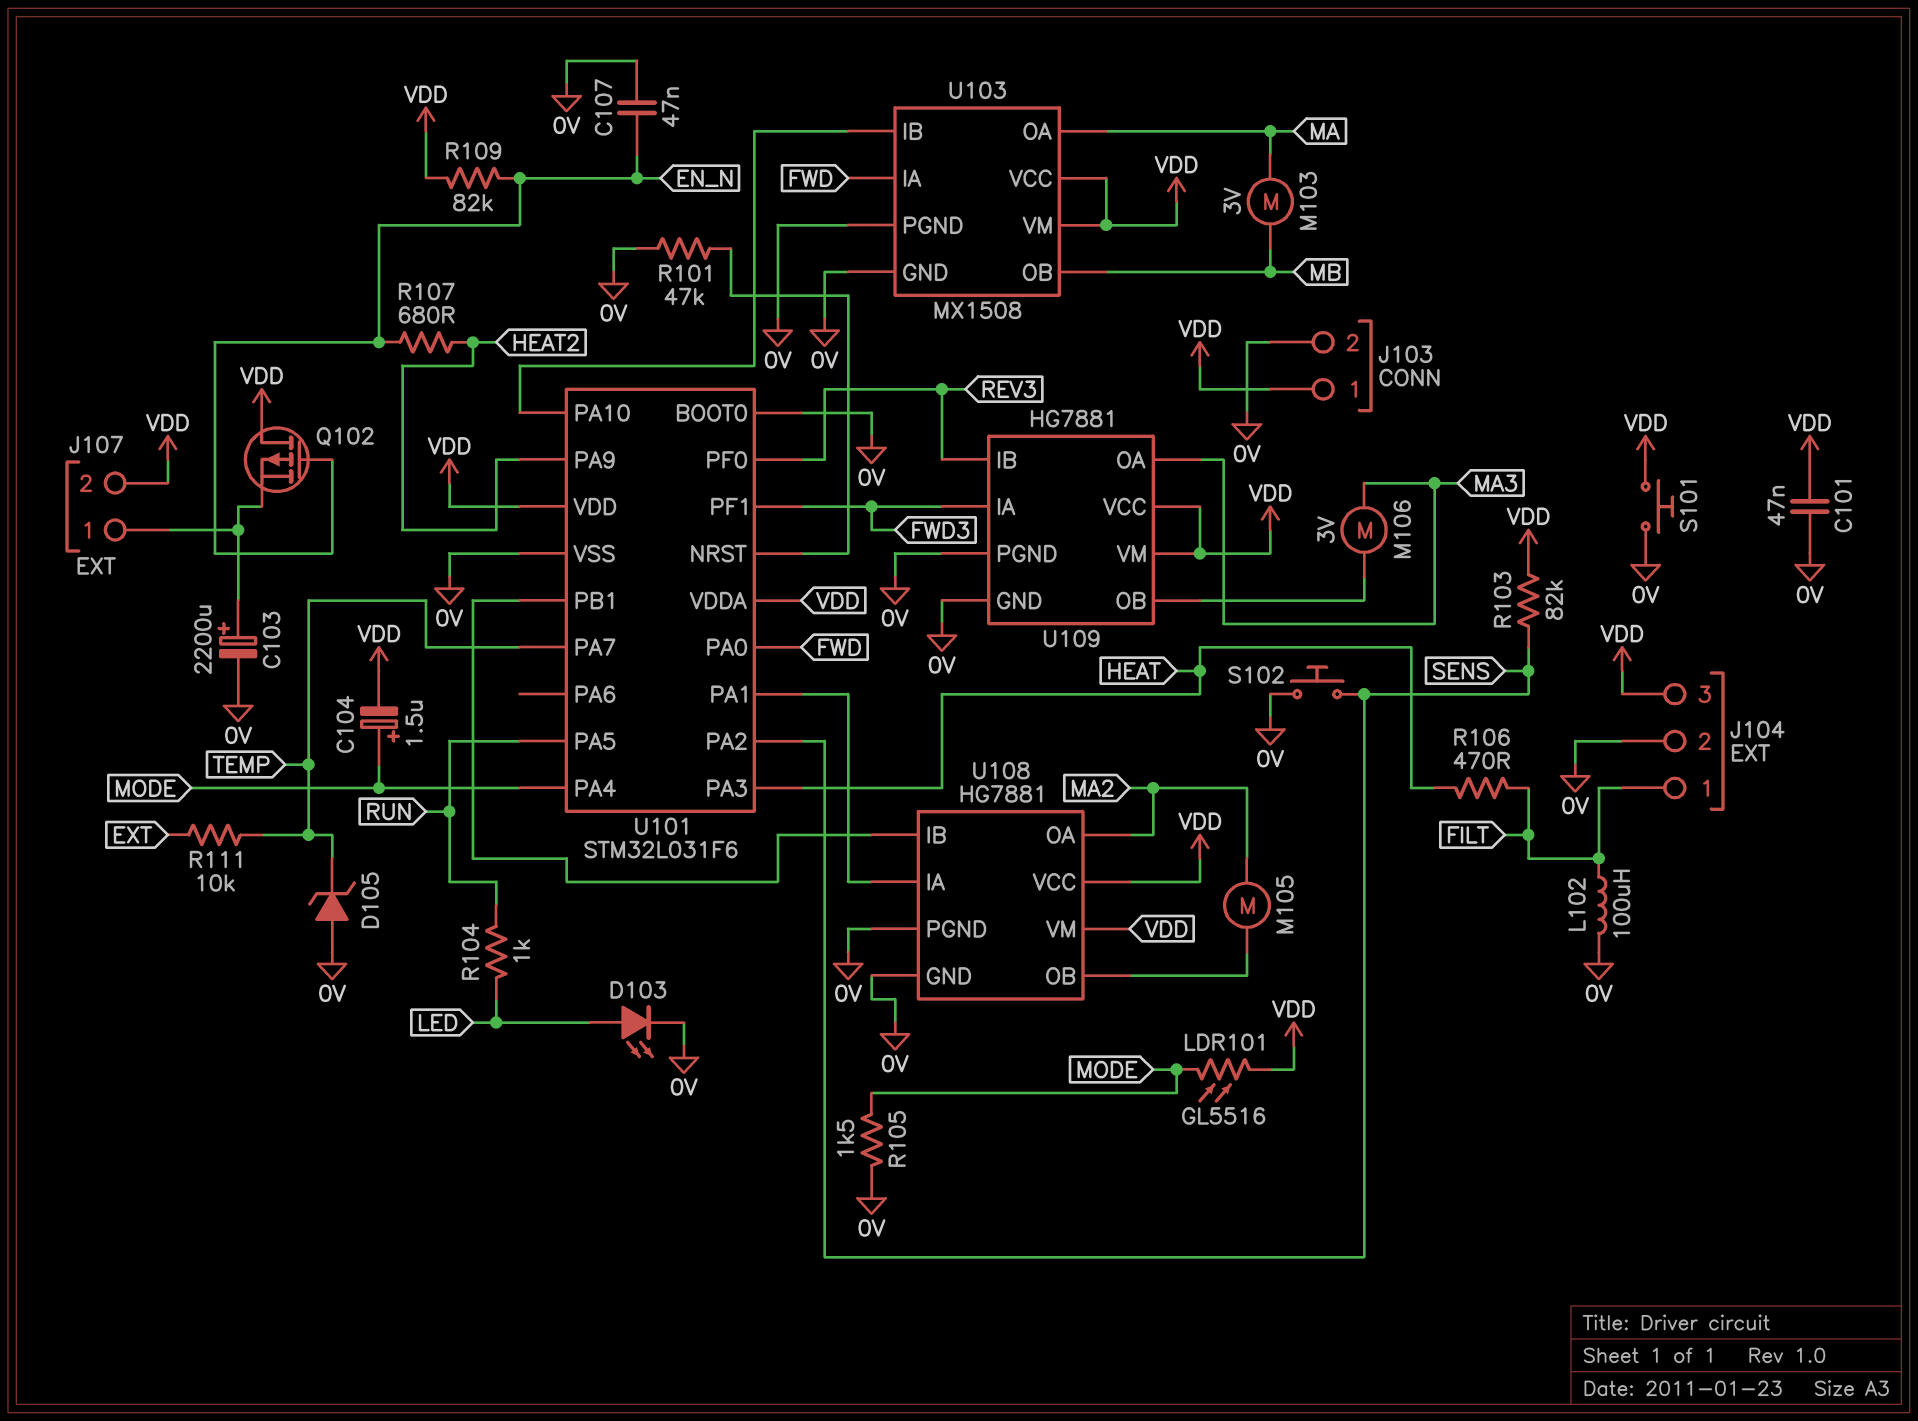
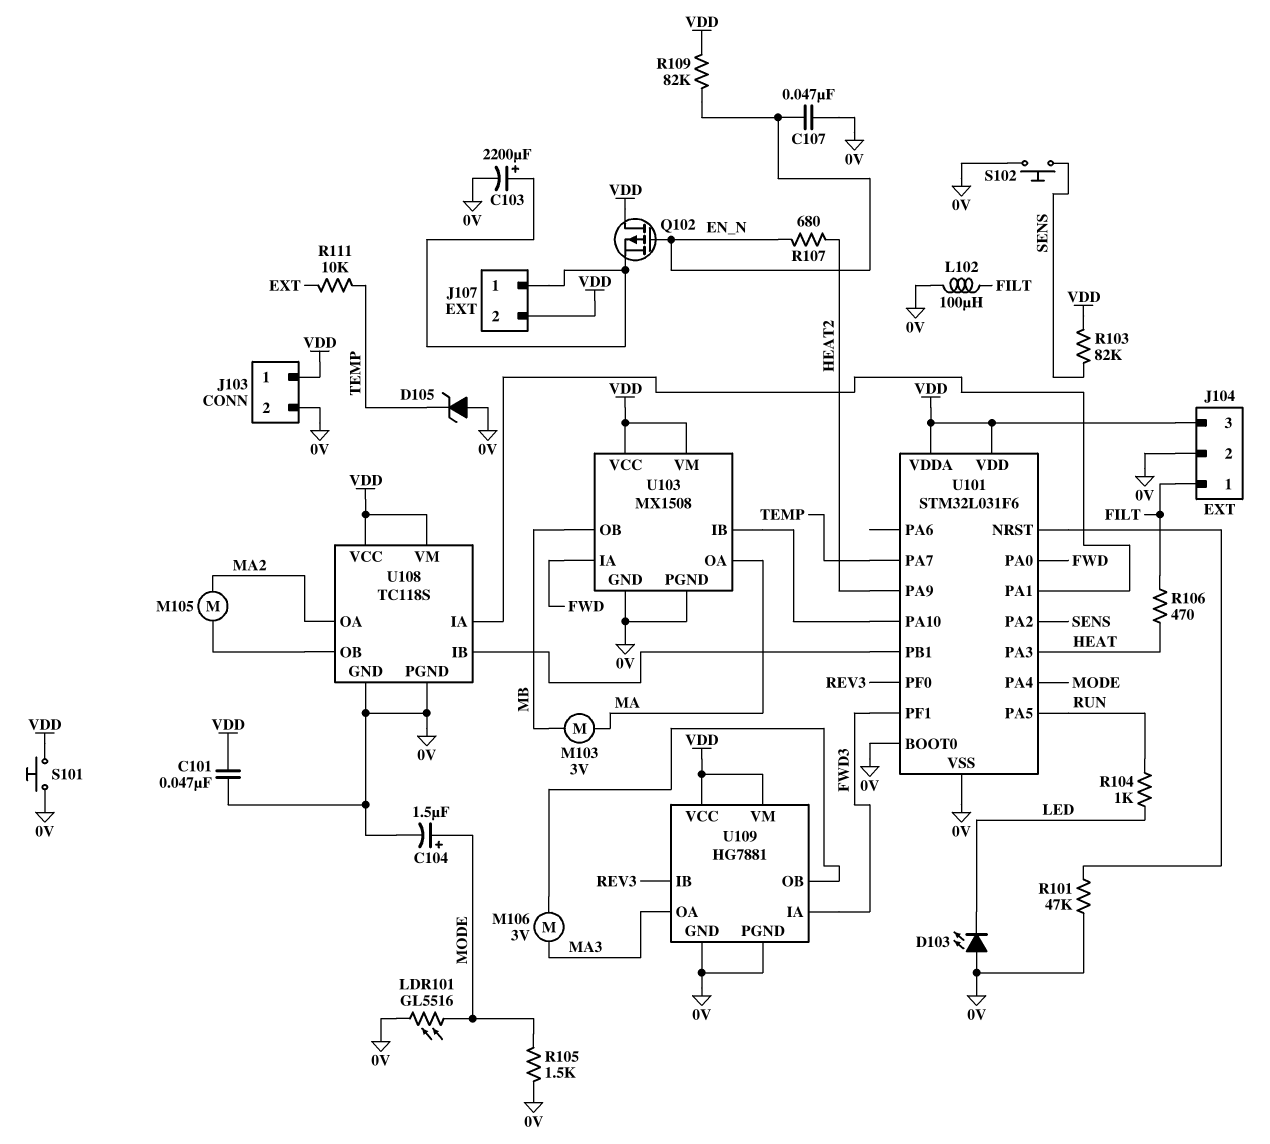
C104: 1.5uF (plus MODE, minus VDD) -> 1.5uF (plus MODE, minus 0V)
D103: LED (A LED, K 0V) -> LED (A 0V, K LED)
LDR101: GL5516 (MODE, VDD) -> GL5516 (0V, MODE)
U108: HG7881 -> TC118S

